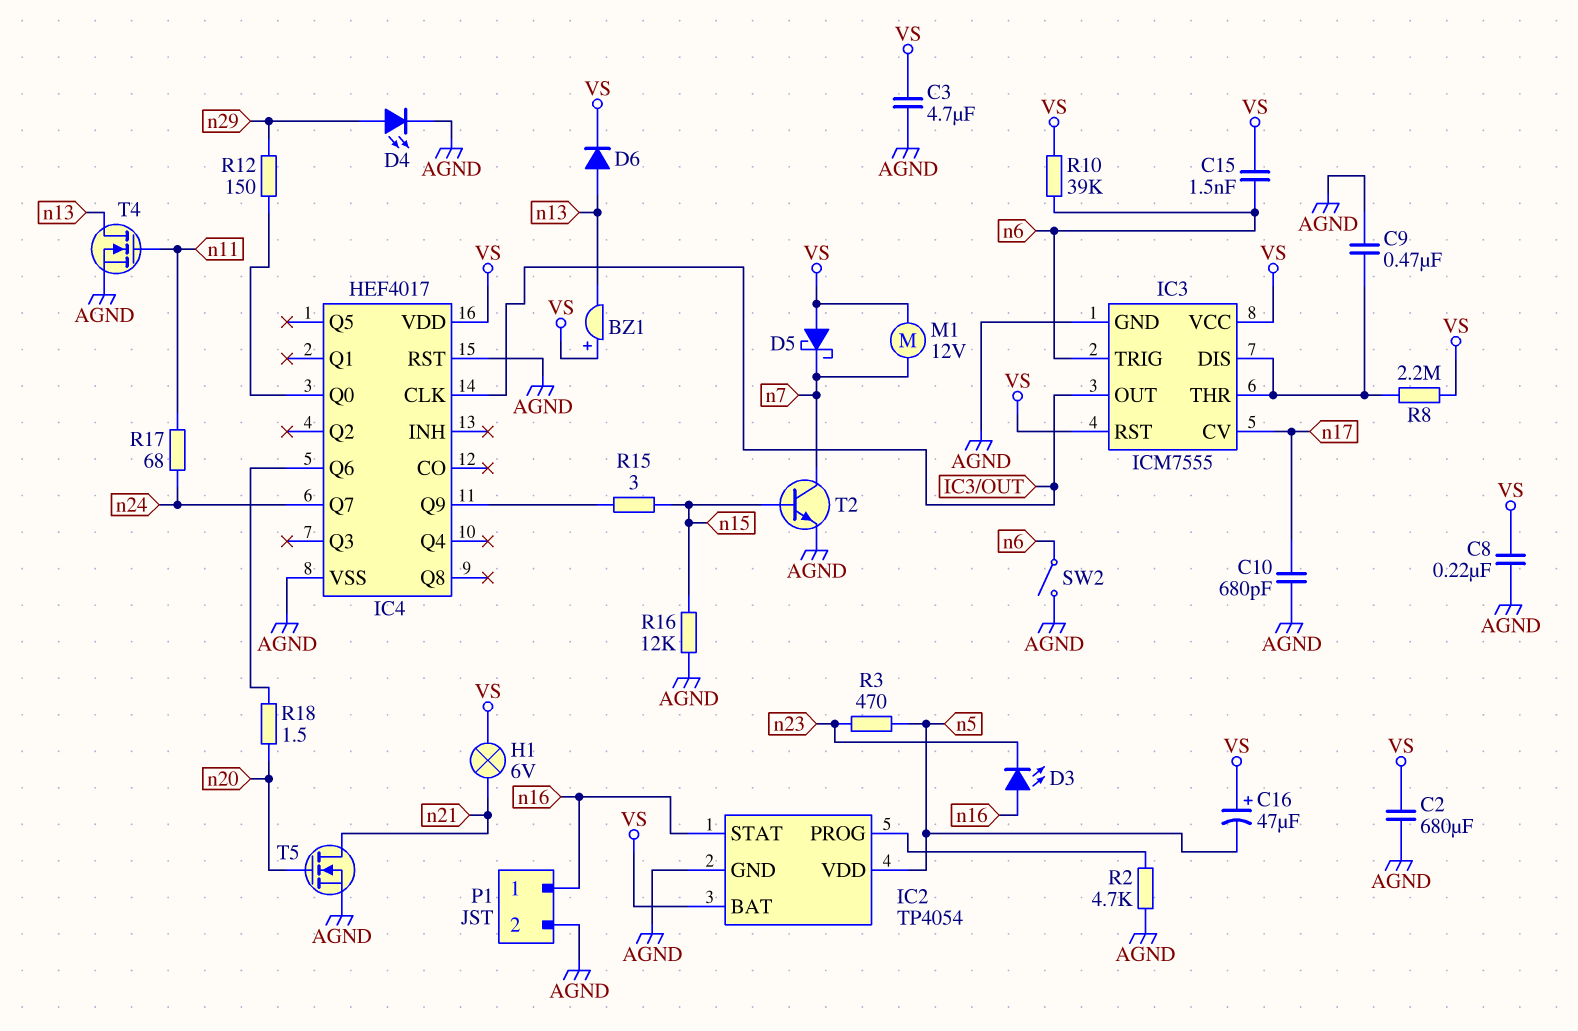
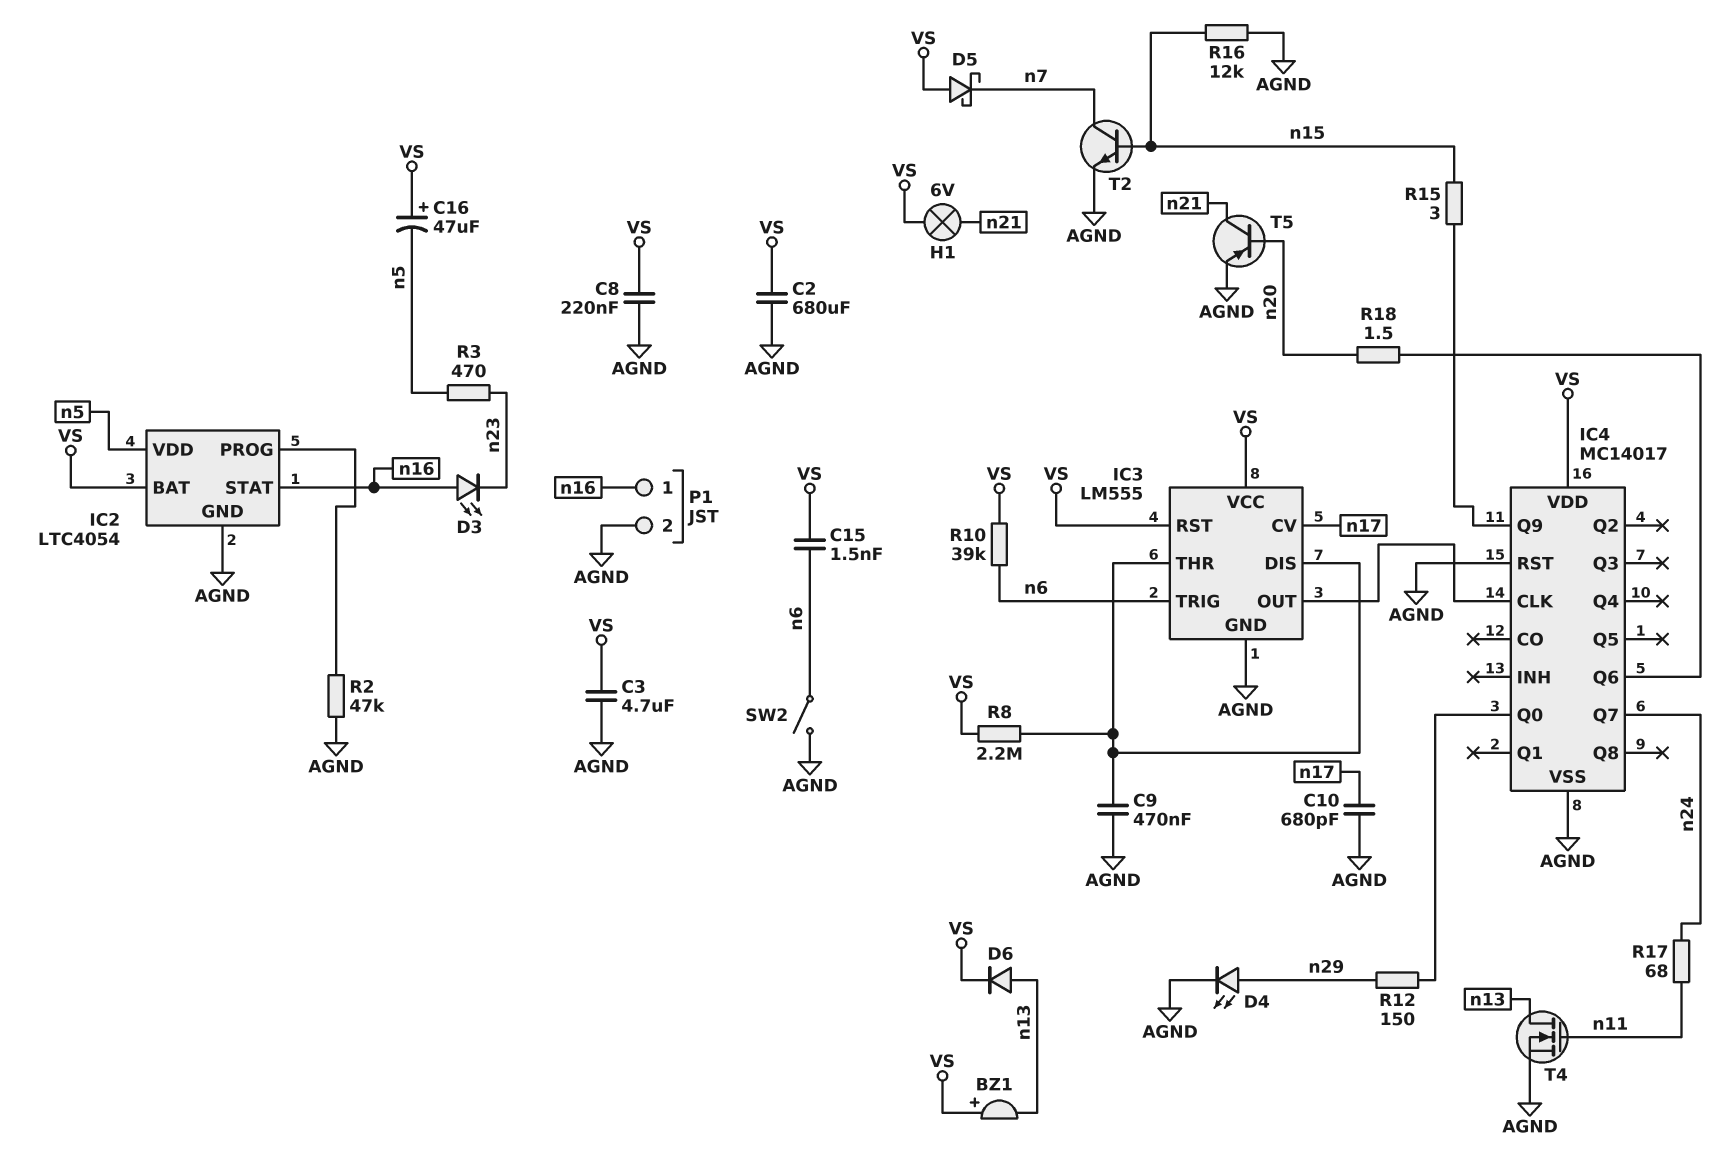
IC2: TP4054 -> LTC4054
IC3: ICM7555 -> LM555
IC4: HEF4017 -> MC14017
M1: motor 12V (VS, n7) -> none
R2: 4.7k (AGND, IC2/PROG) -> 47k (AGND, IC2/PROG)
T5: NMOS (G n20, D n21, S AGND) -> PNP (B n20, C n21, E AGND)

